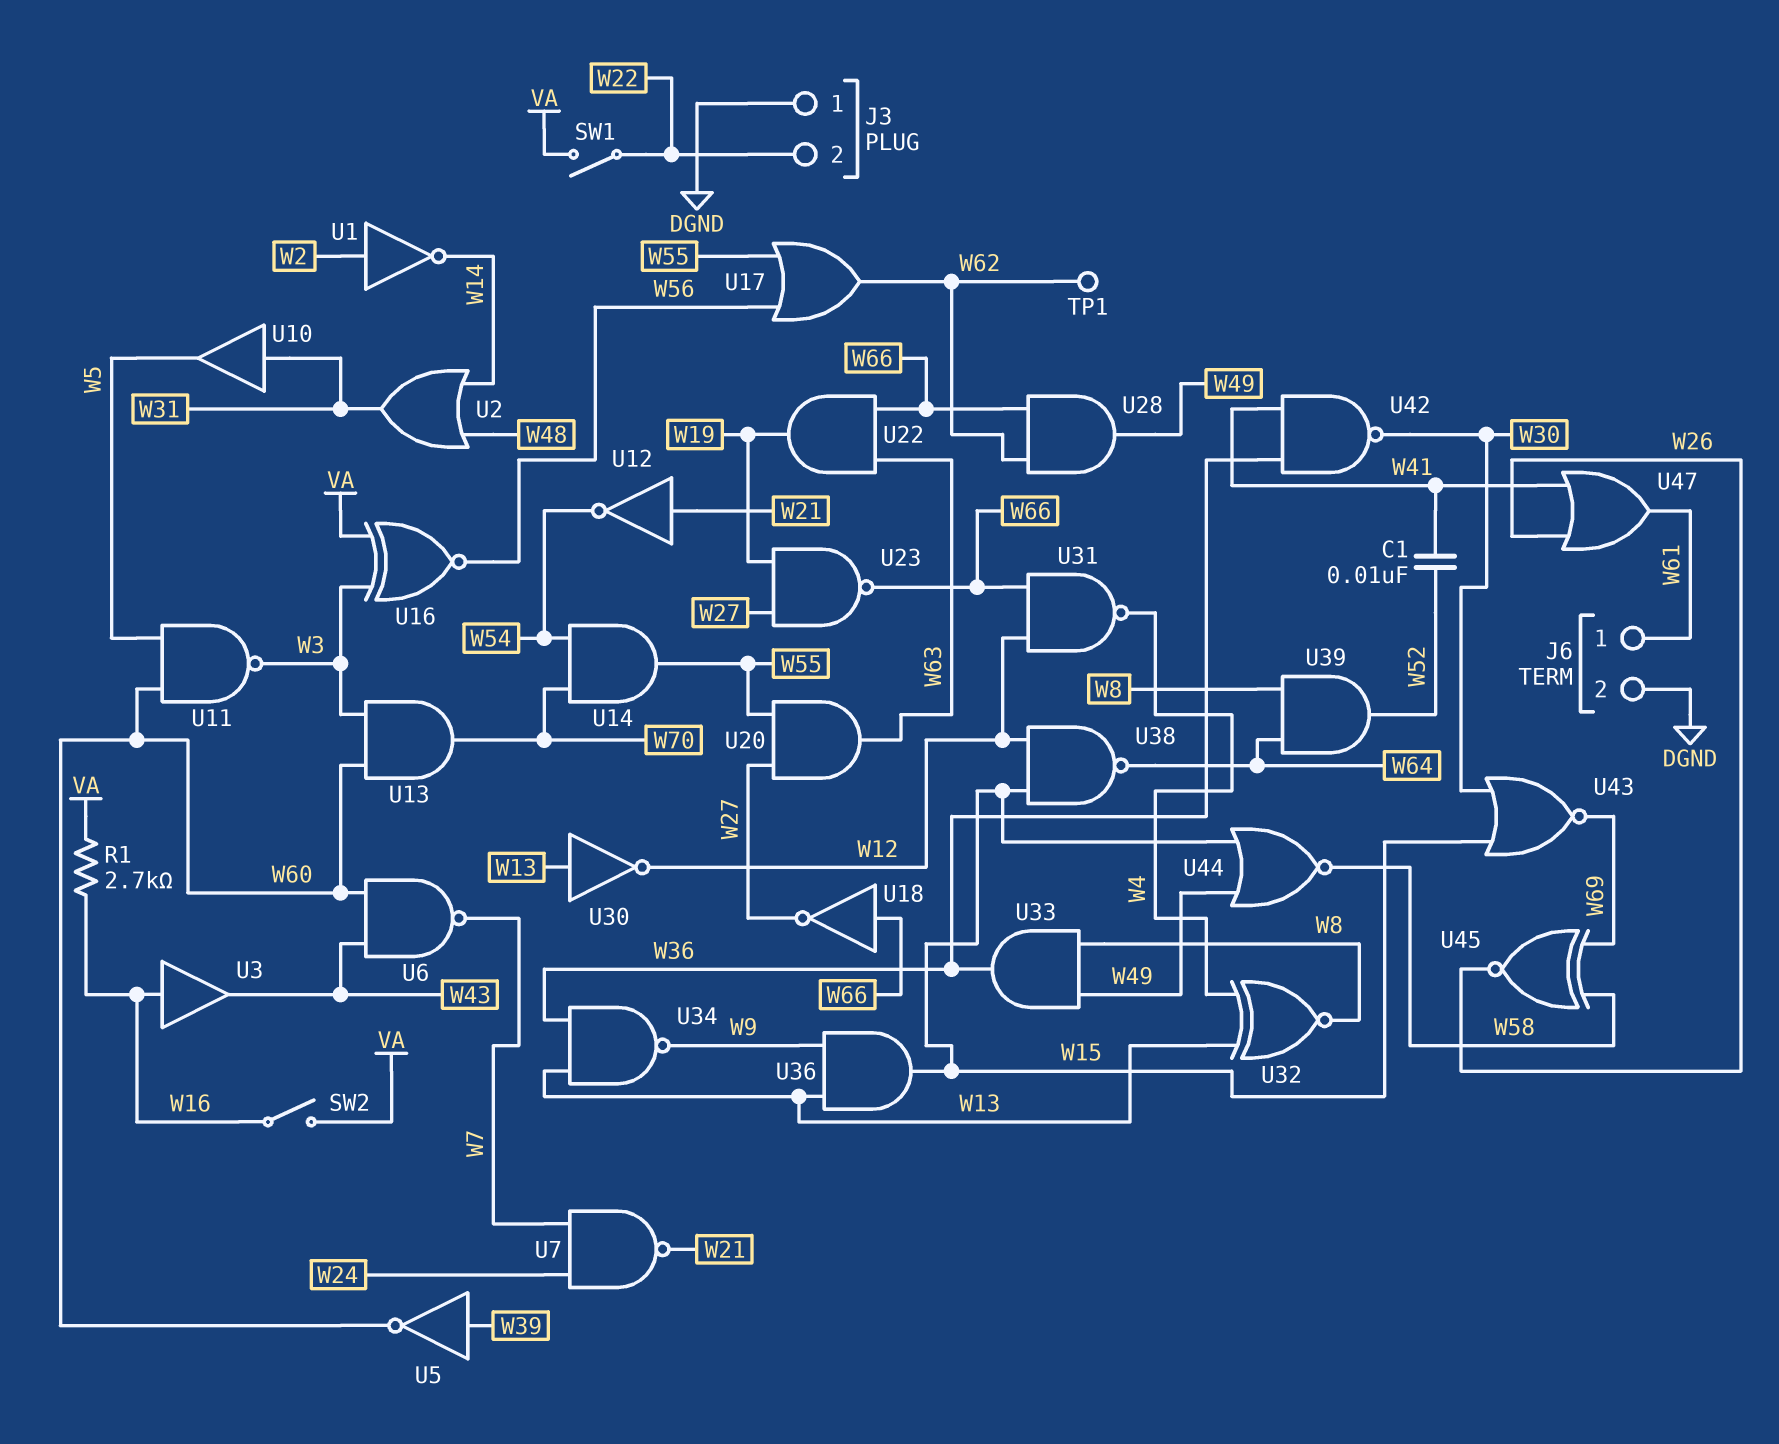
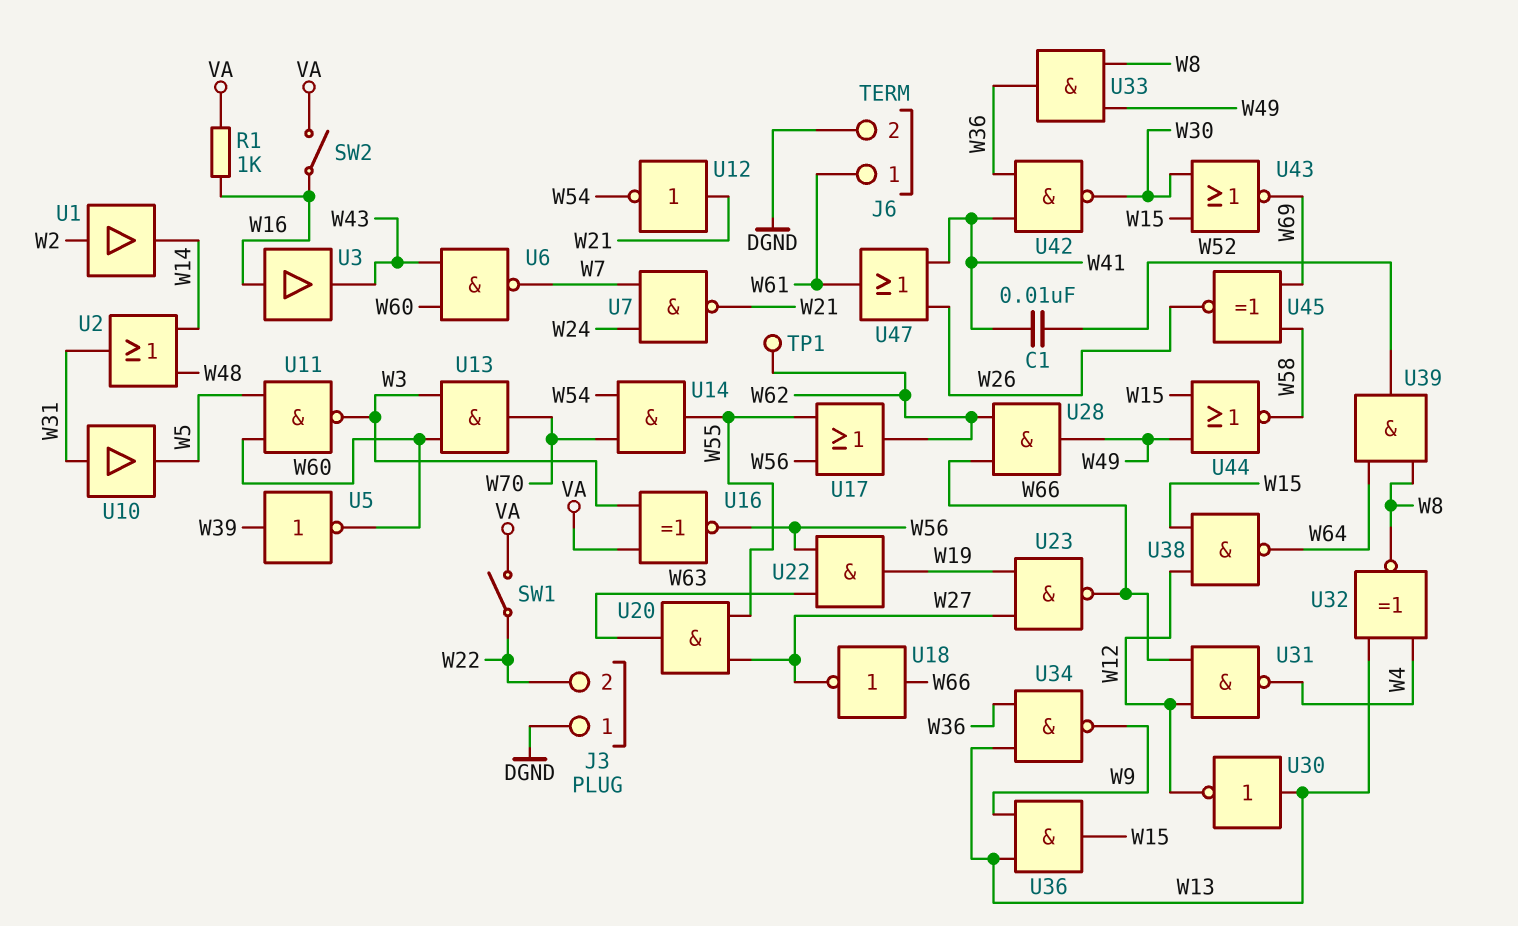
R1: 2.7k (VA, W16) -> 1k (VA, W16)
U1: NOT (in W2, out W14) -> buffer (in W2, out W14)
U22: AND (in W63, in W66, out W19) -> AND (in W56, in W63, out W19)

